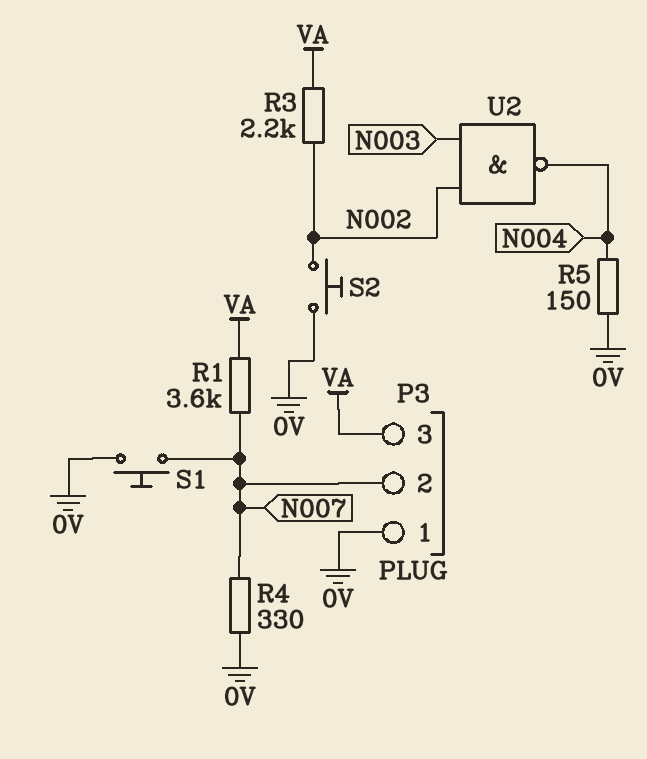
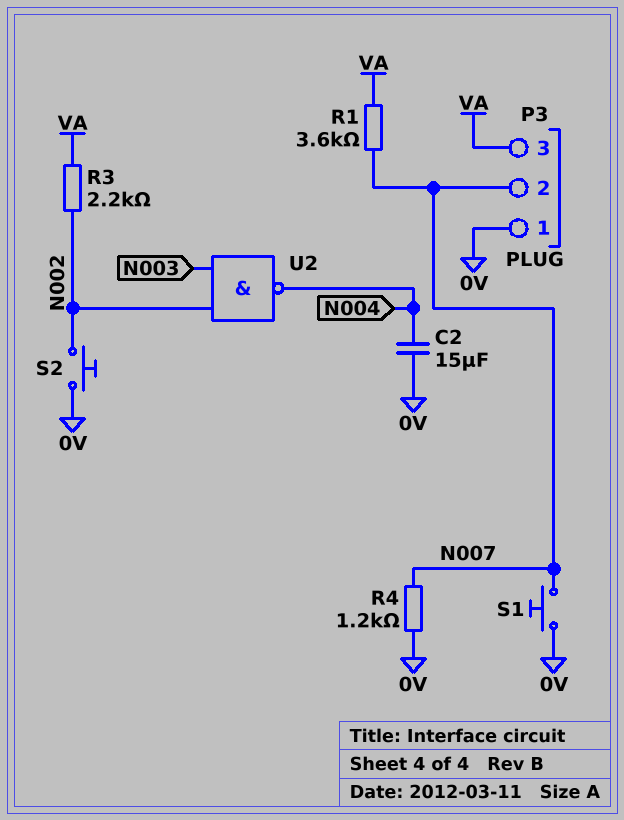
C2: none -> 15uF (0V, N004)
R4: 330 (0V, N007) -> 1.2k (0V, N007)
R5: 150 (0V, N004) -> none

